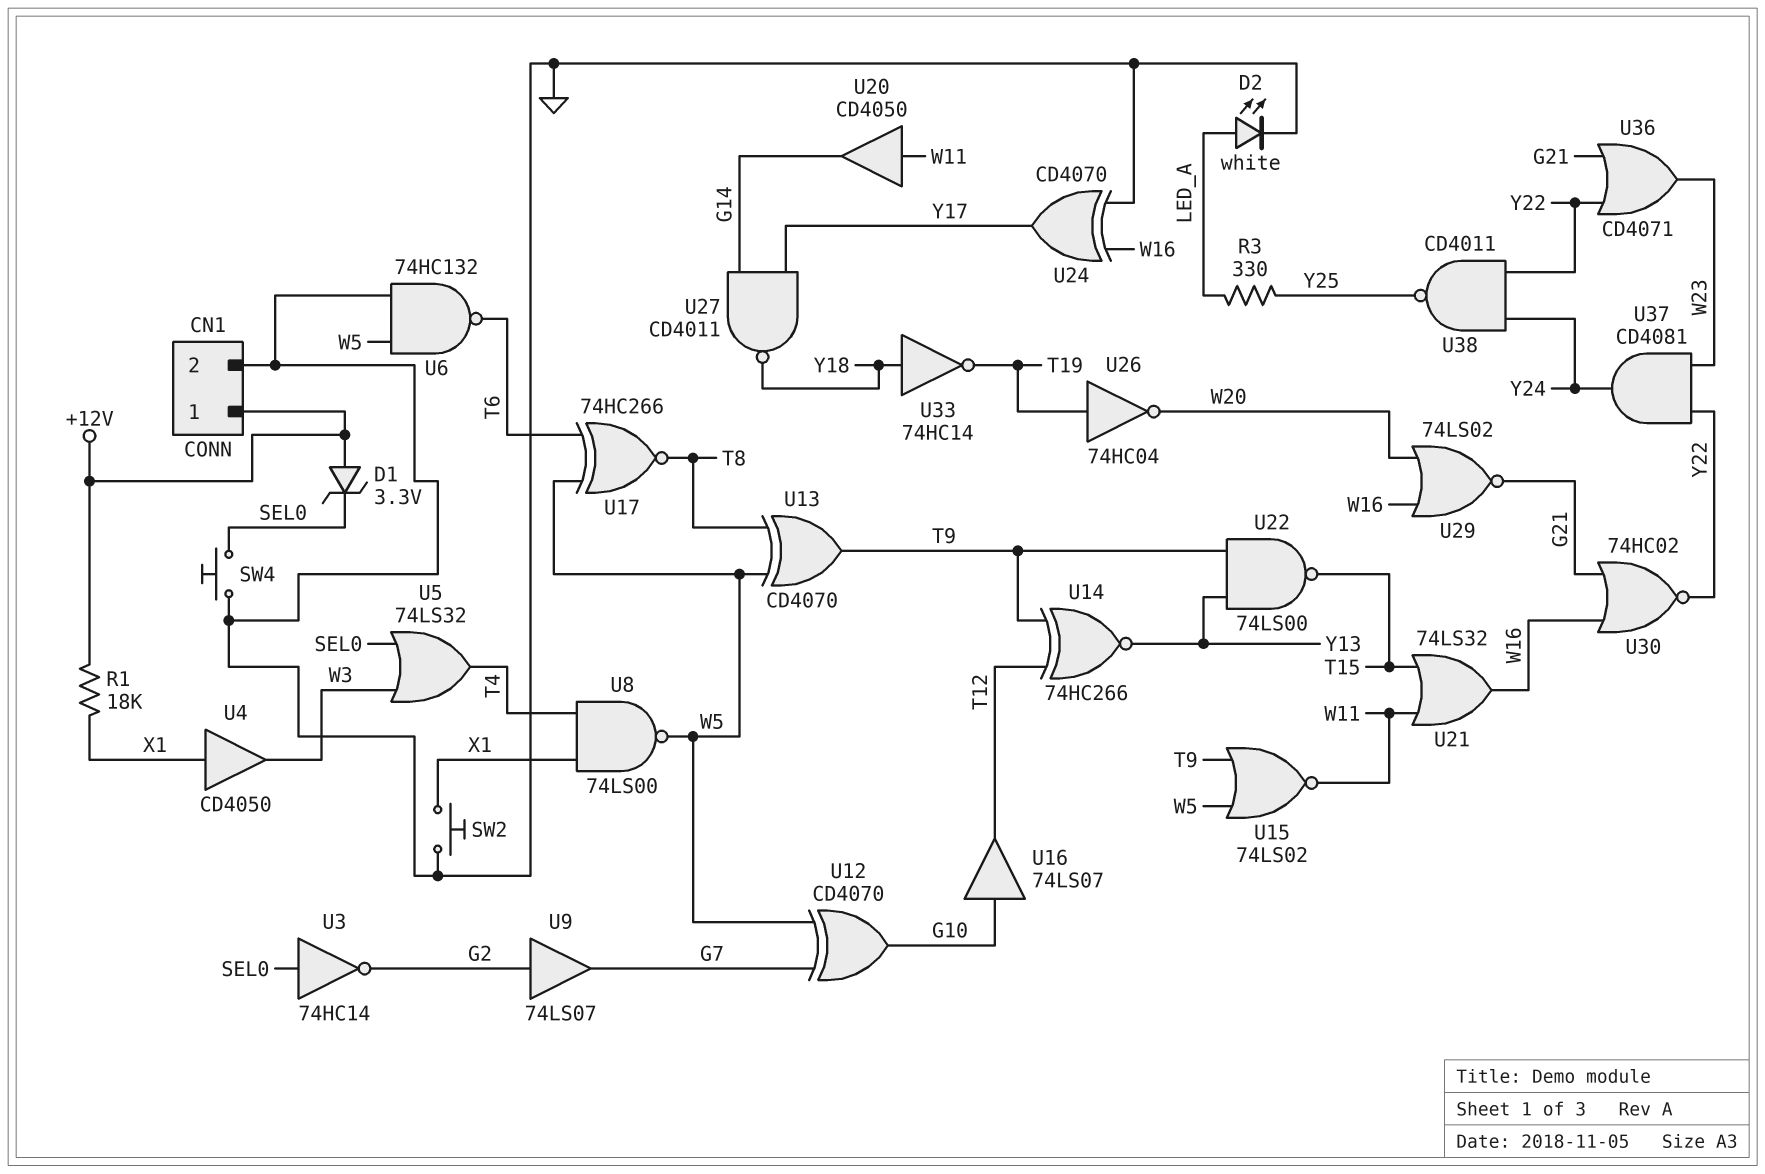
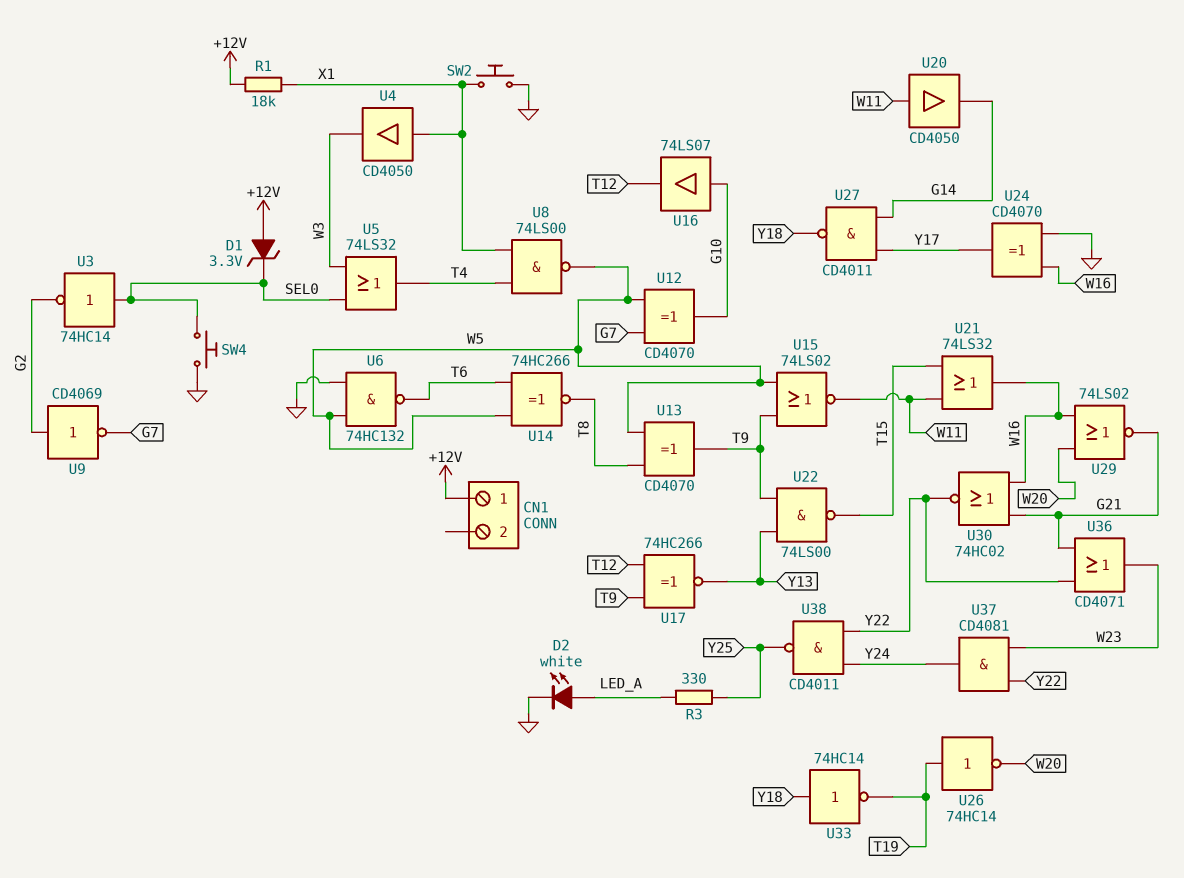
CN1 pin 2: GND -> none
U9: buffer 74LS07 (in G2, out G7) -> NOT CD4069 (in G2, out G7)
U14: XNOR 74HC266 (in T9, in T12, out Y13) -> XNOR 74HC266 (in T6, in W5, out T8)
U17: XNOR 74HC266 (in T6, in W5, out T8) -> XNOR 74HC266 (in T9, in T12, out Y13)
U26: NOT 74HC04 (in T19, out W20) -> NOT 74HC14 (in T19, out W20)

